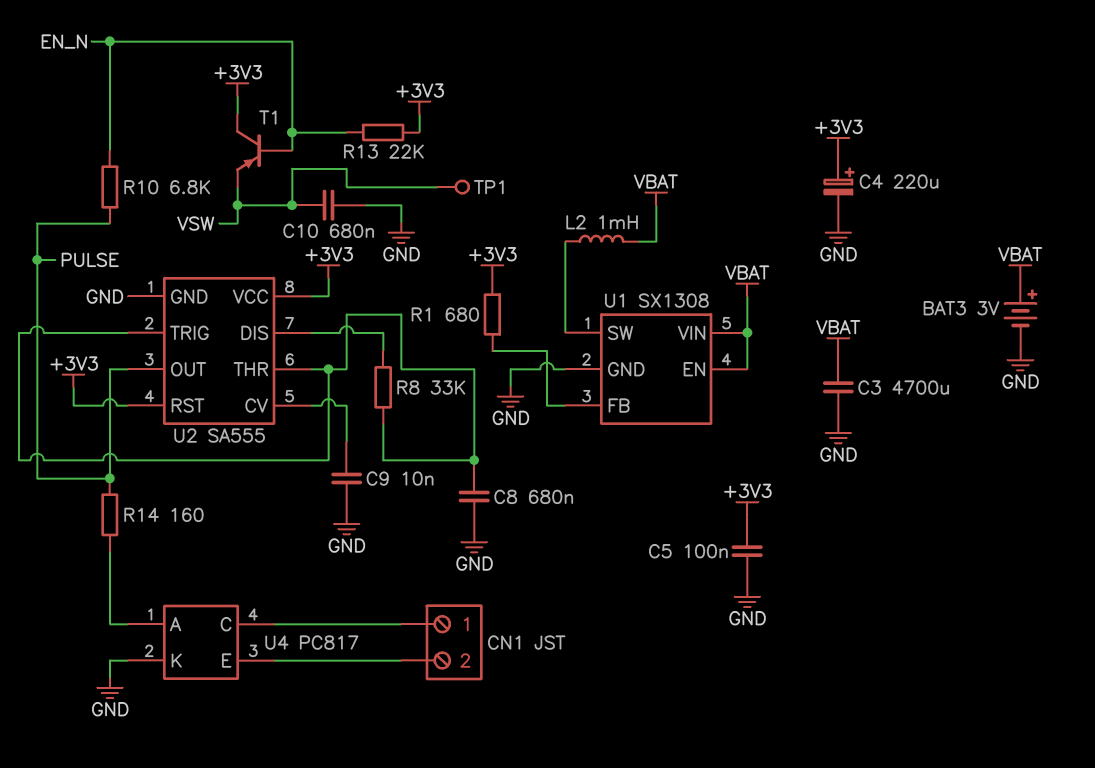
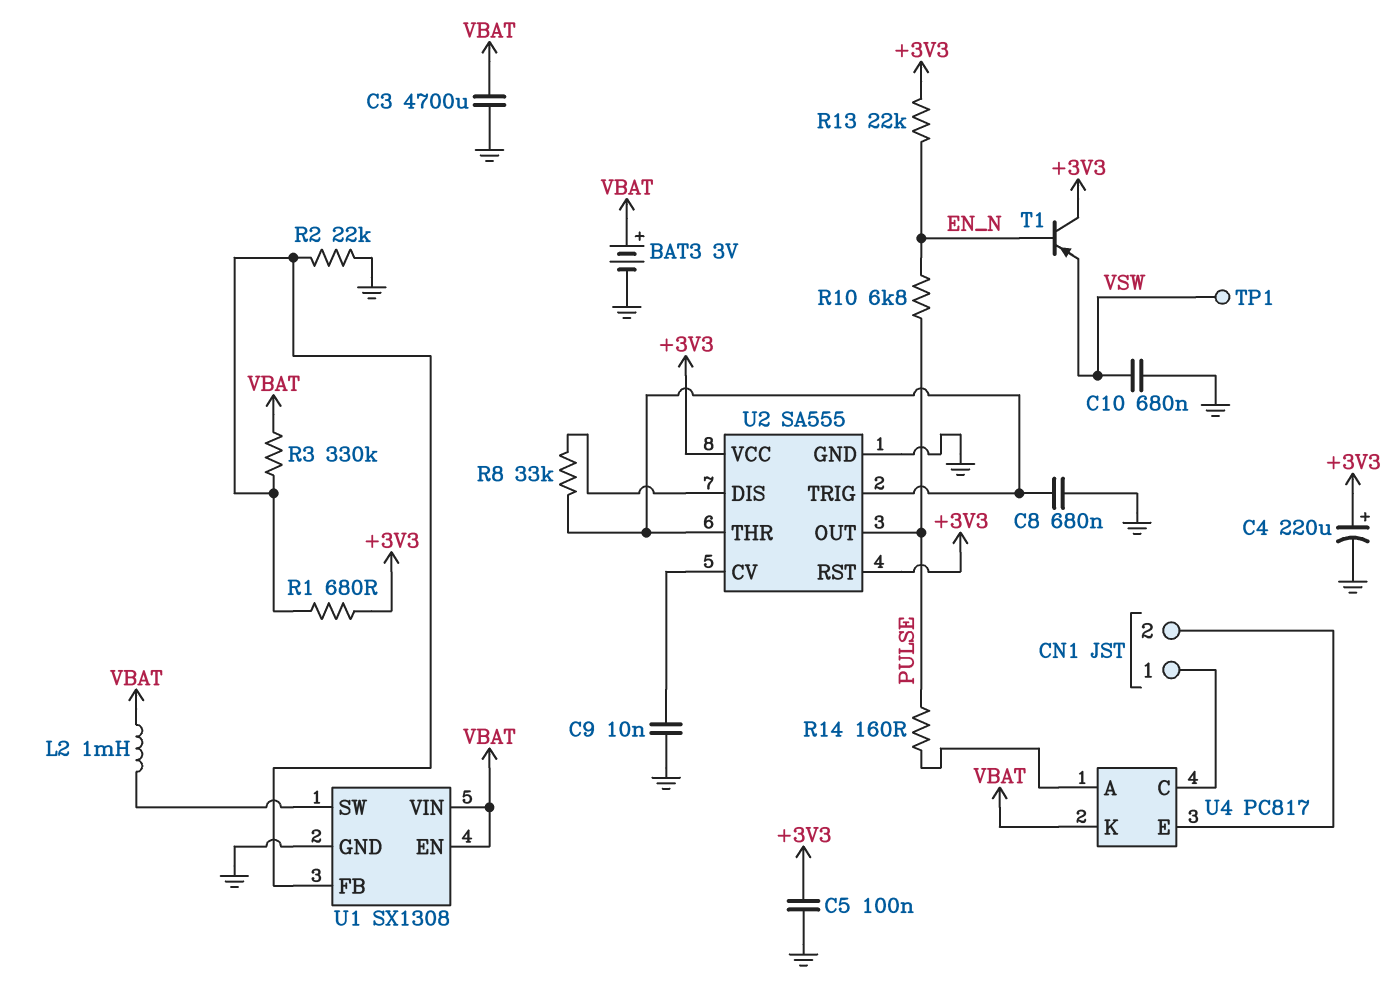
R2: none -> 22k (GND, U1/FB)
R3: none -> 330k (U1/FB, VBAT)
U4 pin K: GND -> VBAT

